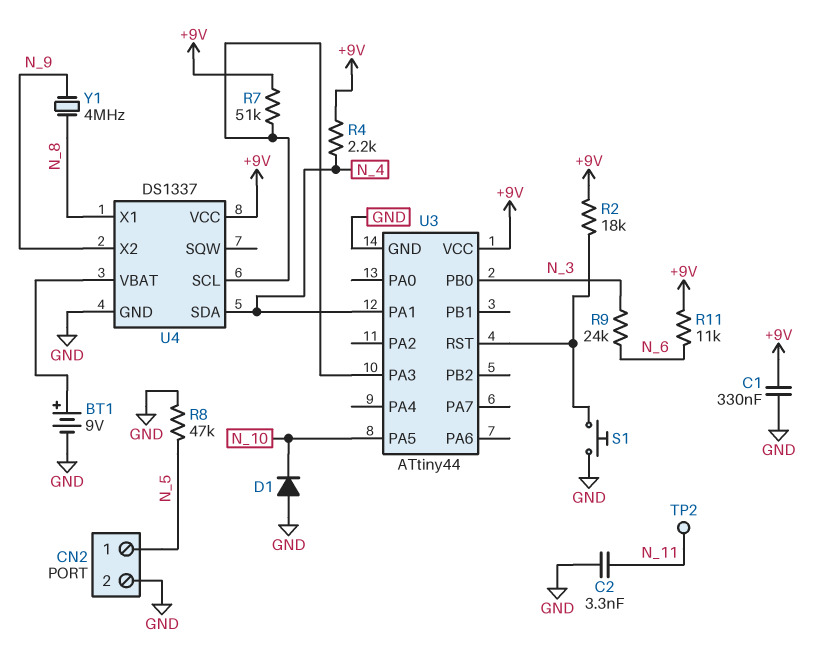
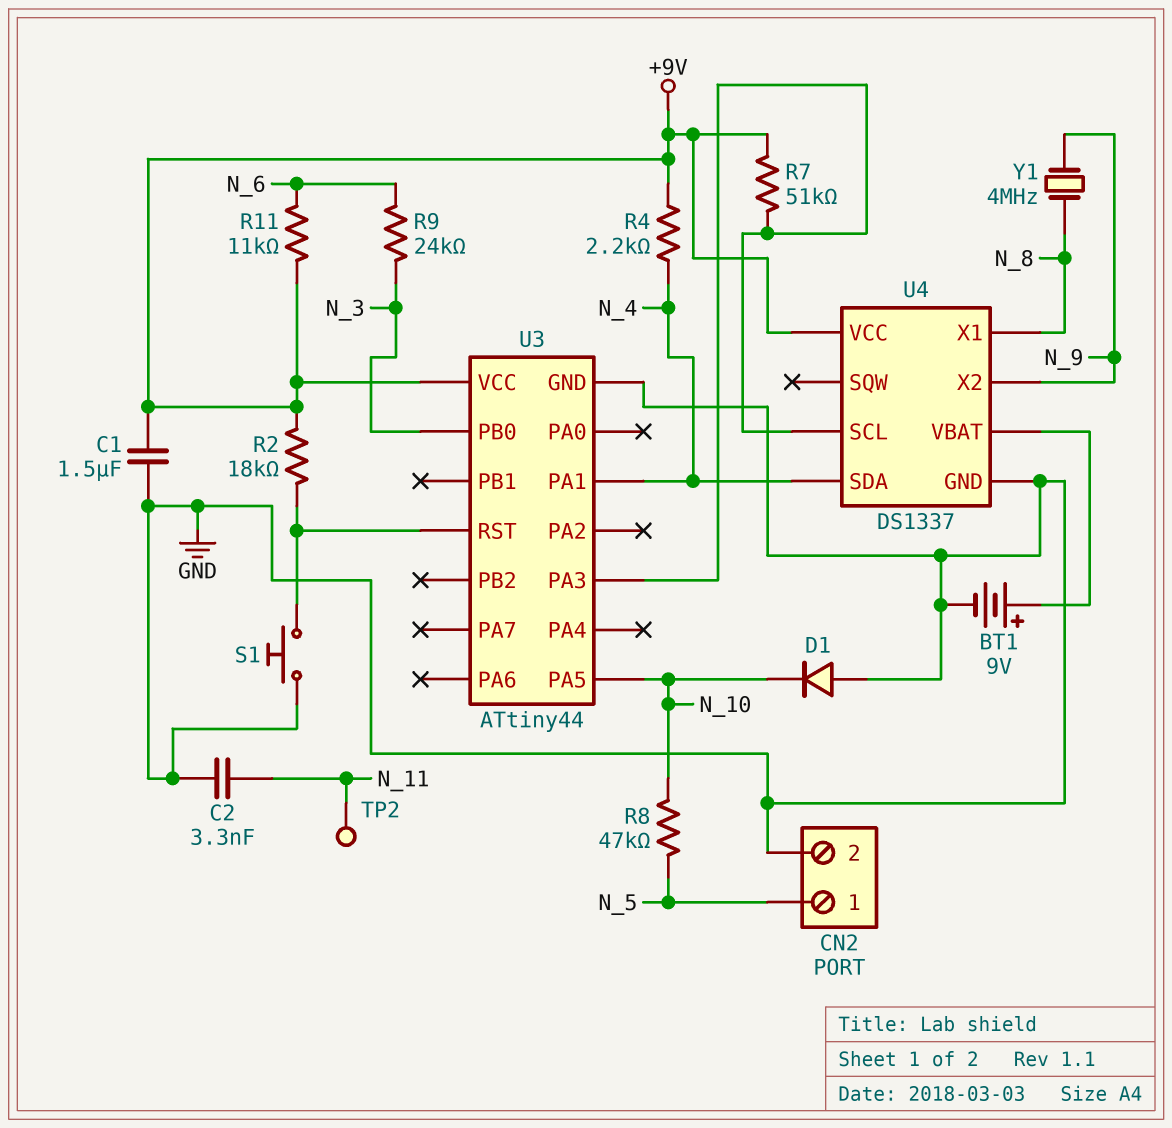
C1: 330nF (+9V, GND) -> 1.5uF (+9V, GND)
R8: 47k (GND, N_5) -> 47k (N_5, N_10)

